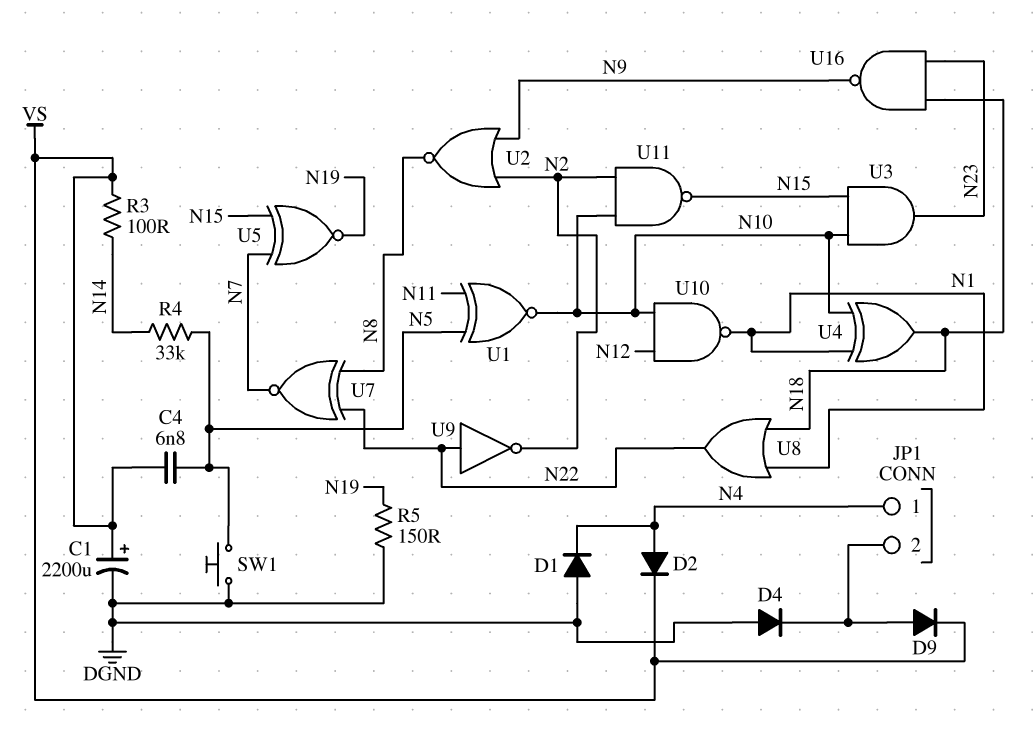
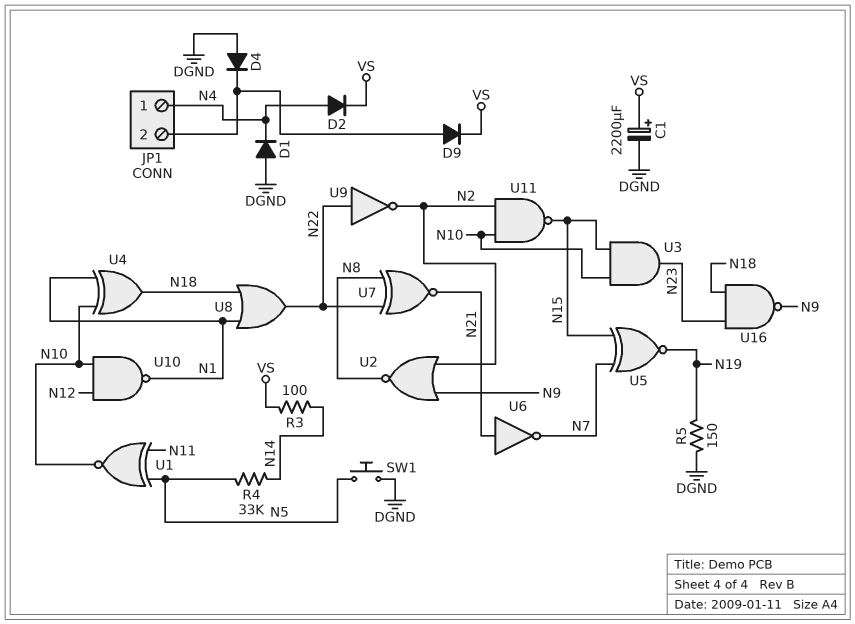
C4: 6.8nF (N5, VS) -> none
U6: none -> NOT (in N21, out N7)
U7: XNOR (in N8, in N22, out N7) -> XNOR (in N8, in N22, out N21)

